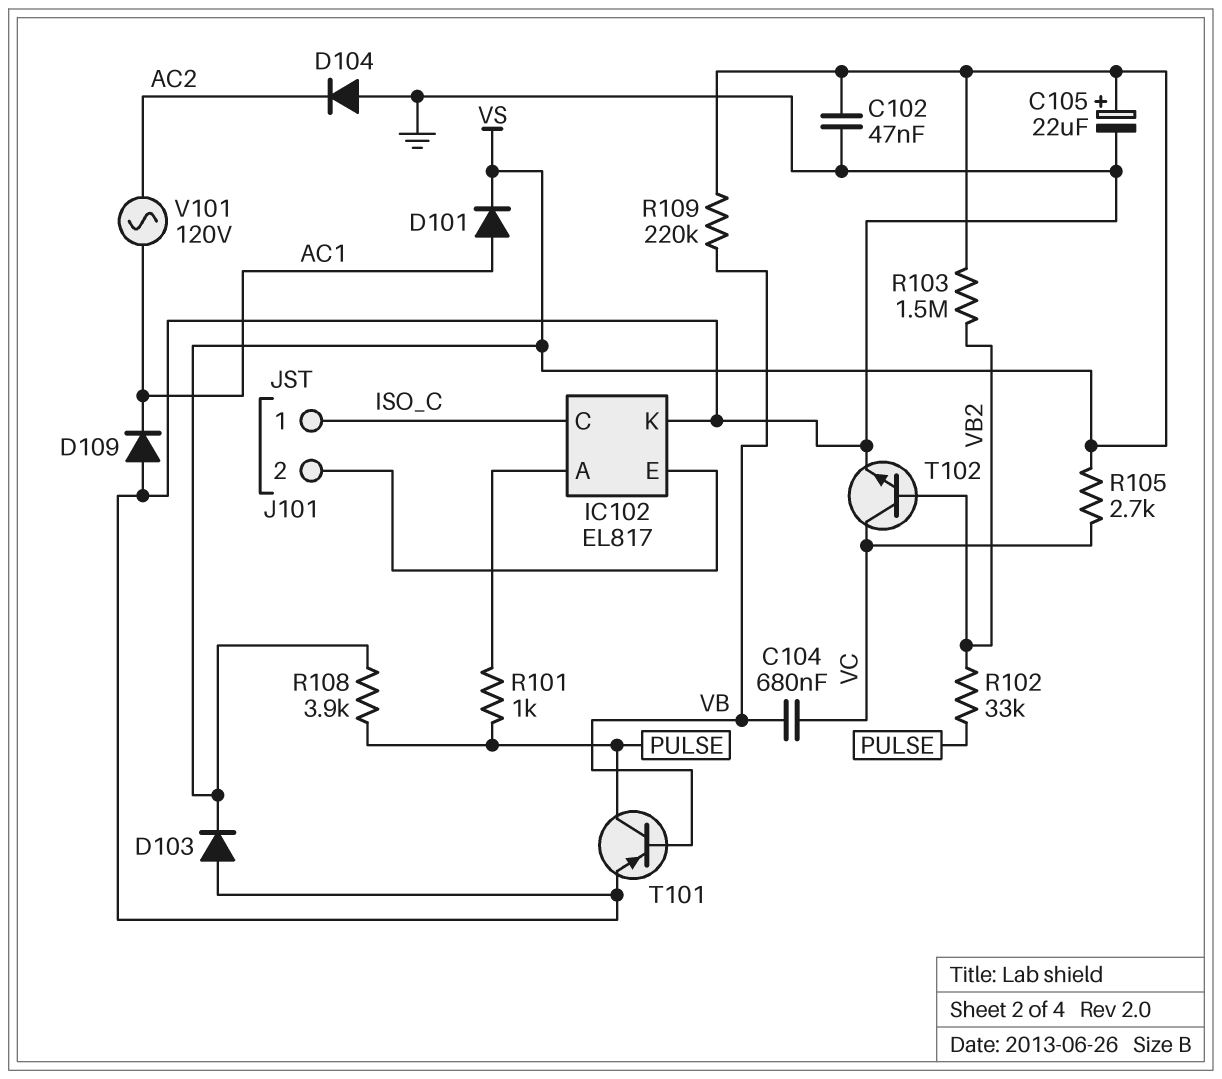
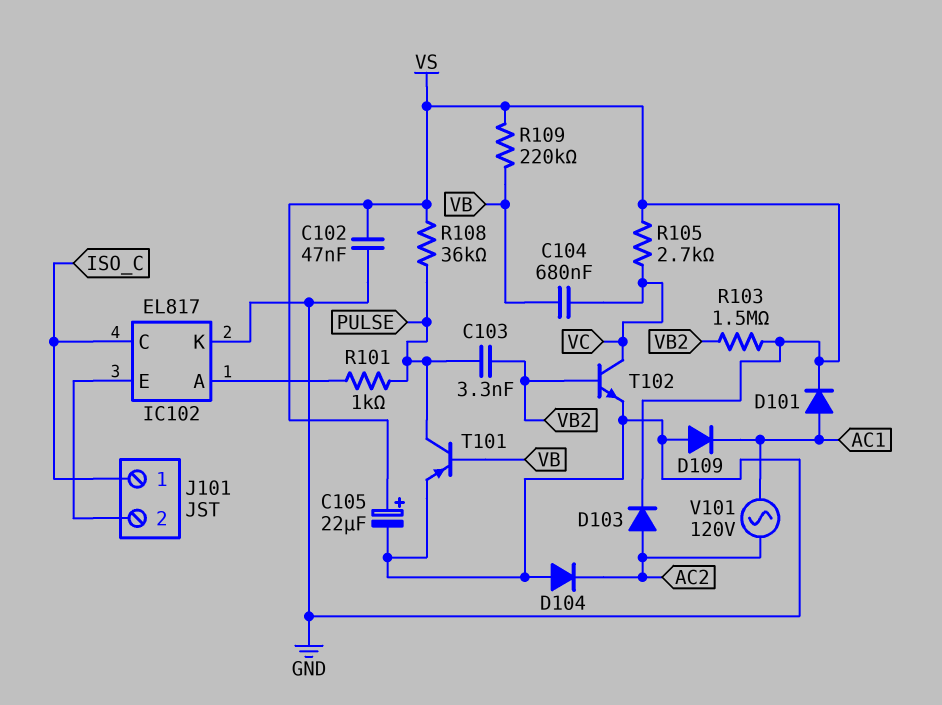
C103: none -> 3.3nF (PULSE, VB2)
D103: diode (A GND, K VS) -> diode (A AC2, K VS)
R102: 33k (PULSE, VB2) -> none
R108: 3.9k (PULSE, VS) -> 36k (PULSE, VS)

